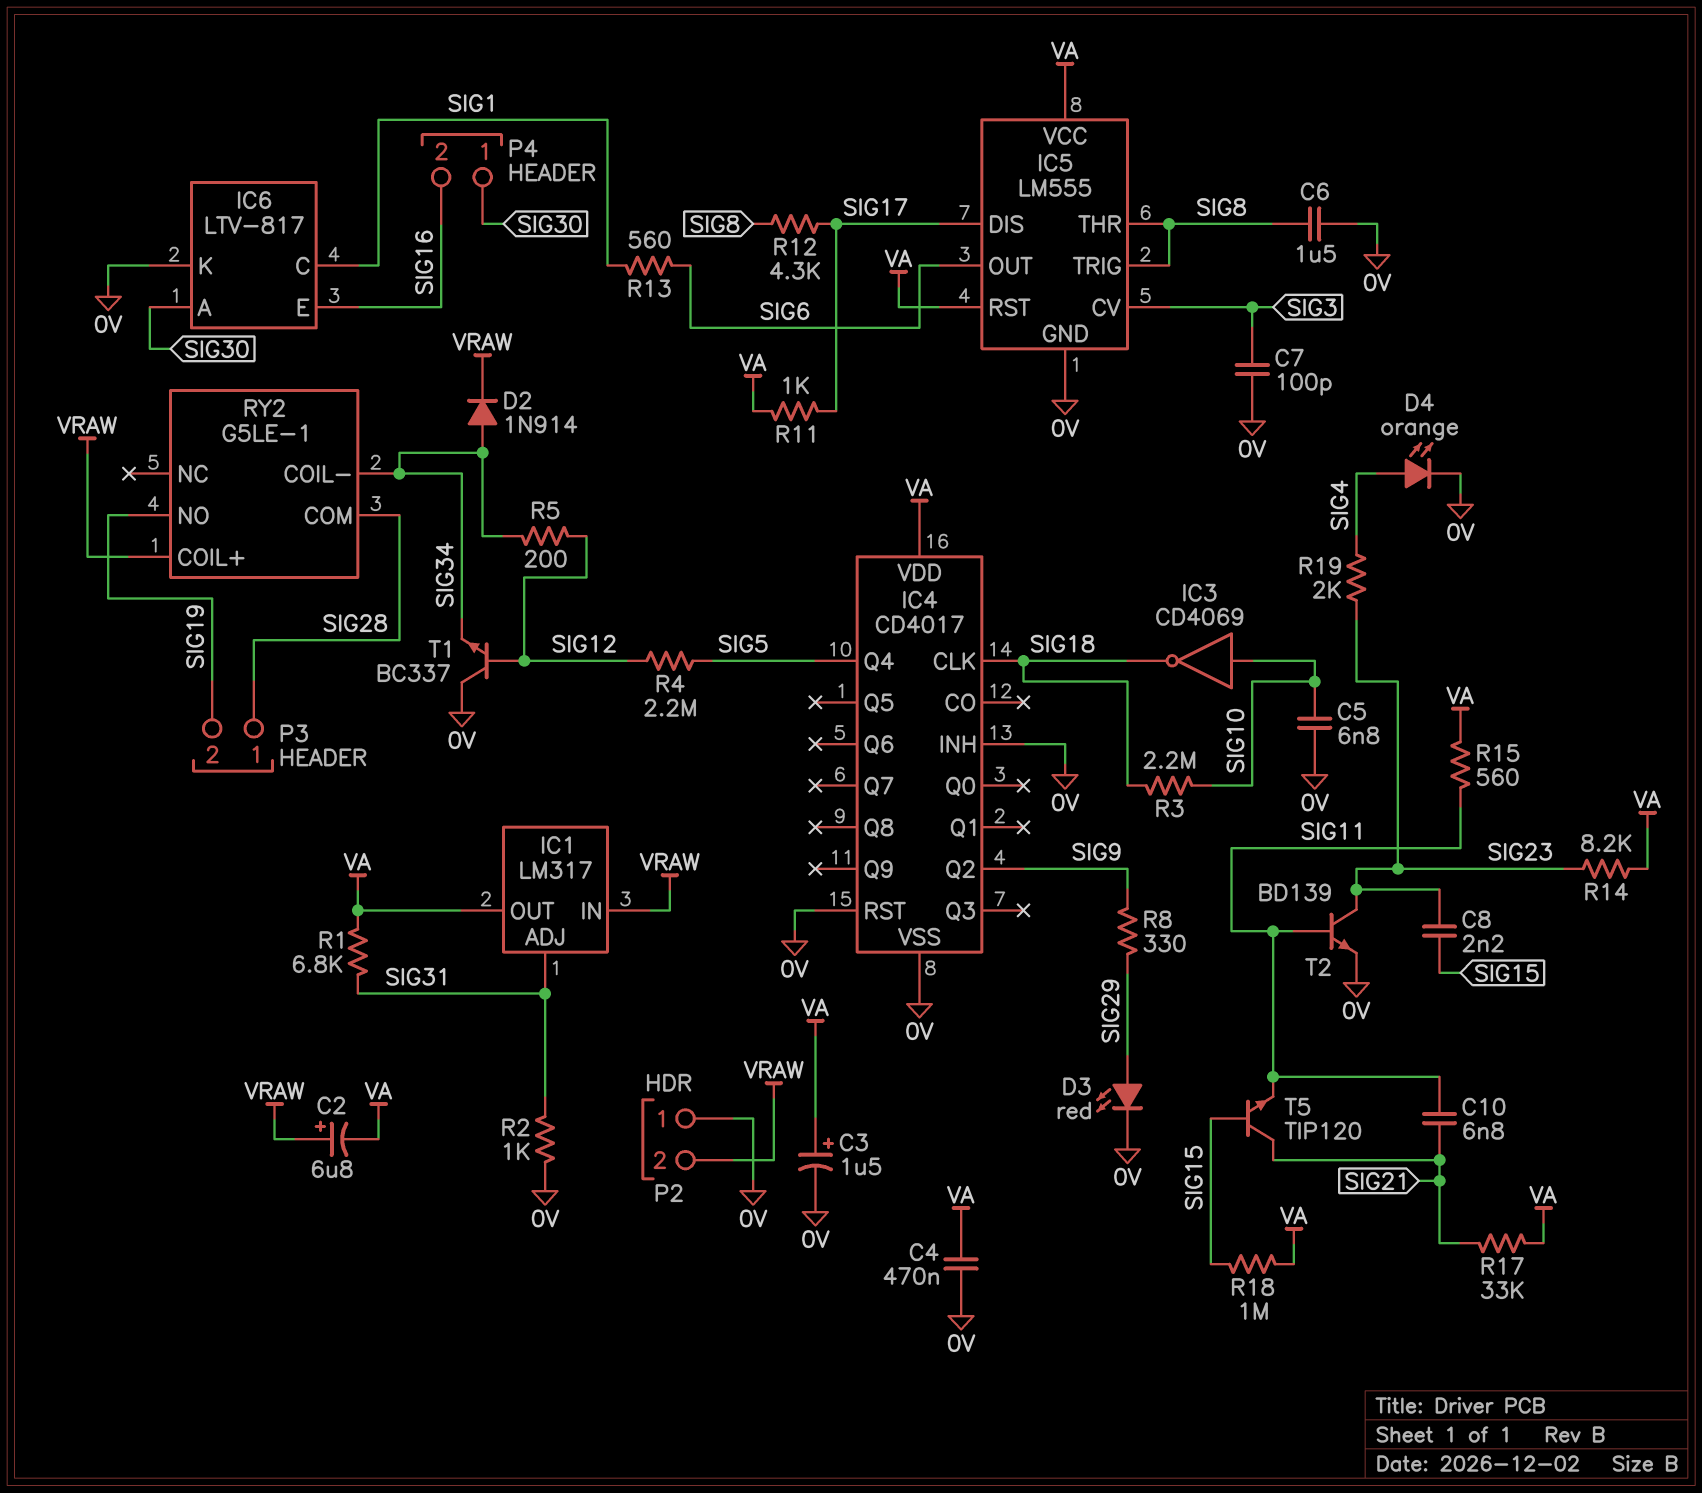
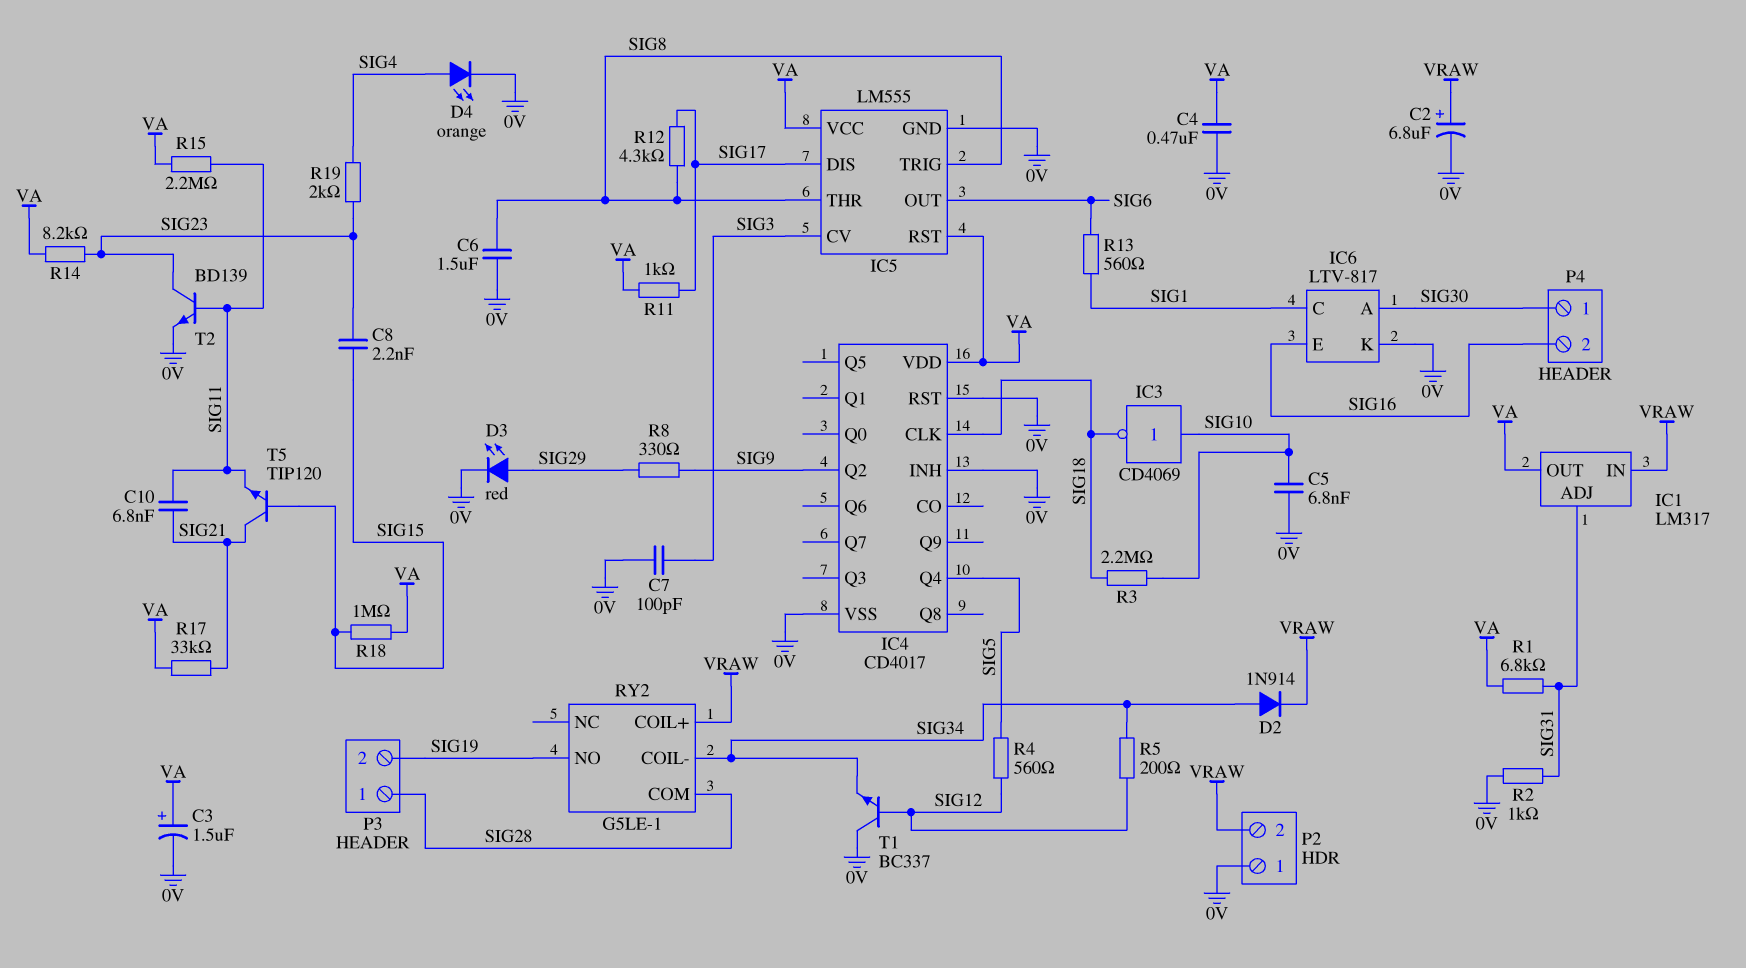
C2: 6.8uF (plus VRAW, minus VA) -> 6.8uF (plus VRAW, minus 0V)
R4: 2.2M (SIG5, SIG12) -> 560 (SIG5, SIG12)
R15: 560 (SIG11, VA) -> 2.2M (SIG11, VA)

